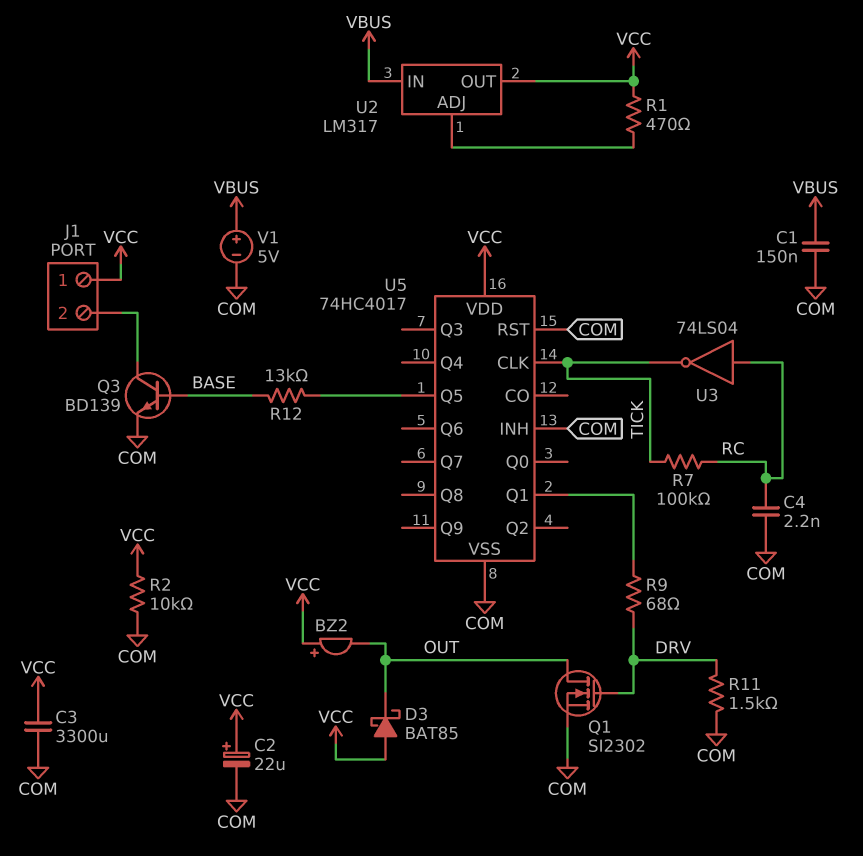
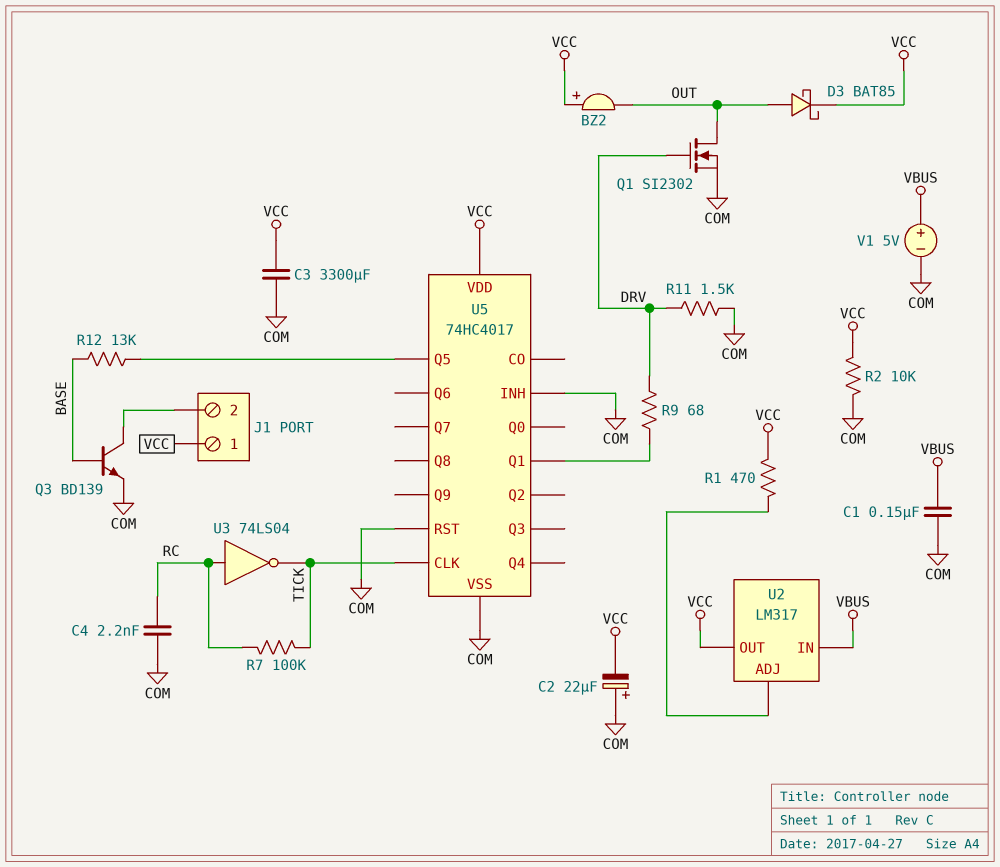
C2: 22uF (plus VCC, minus COM) -> 22uF (plus COM, minus VCC)
D3: schottky BAT85 (A VCC, K OUT) -> schottky BAT85 (A OUT, K VCC)

